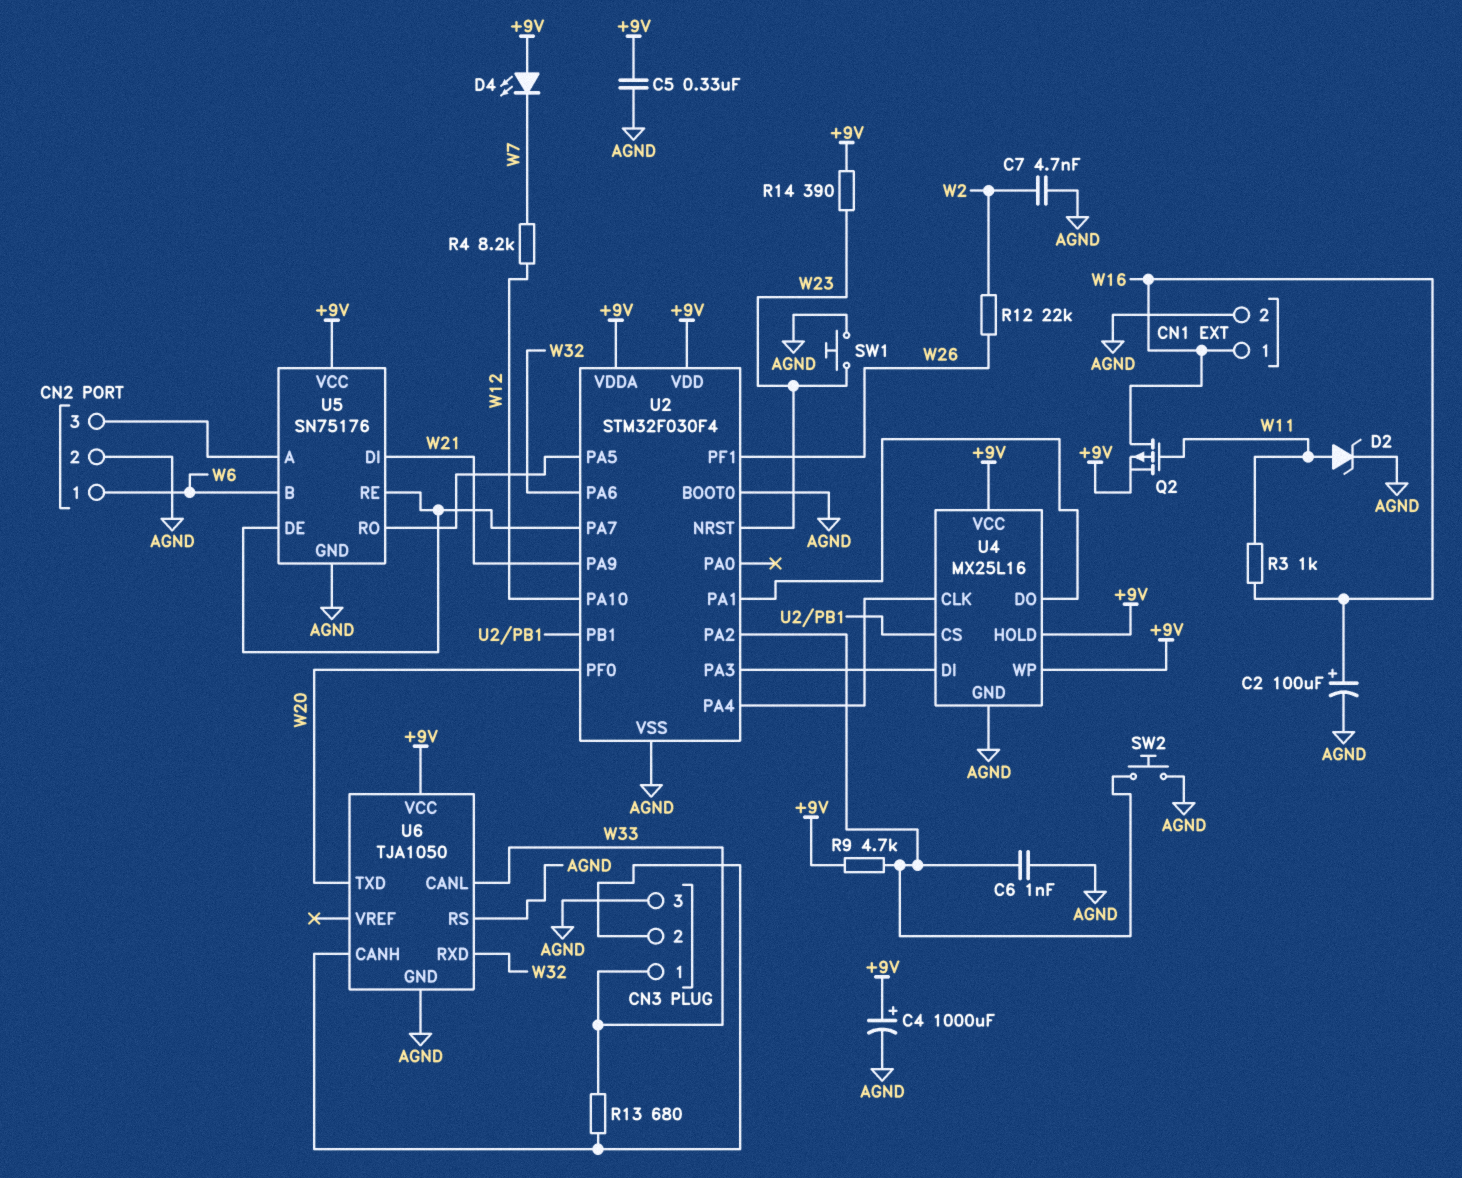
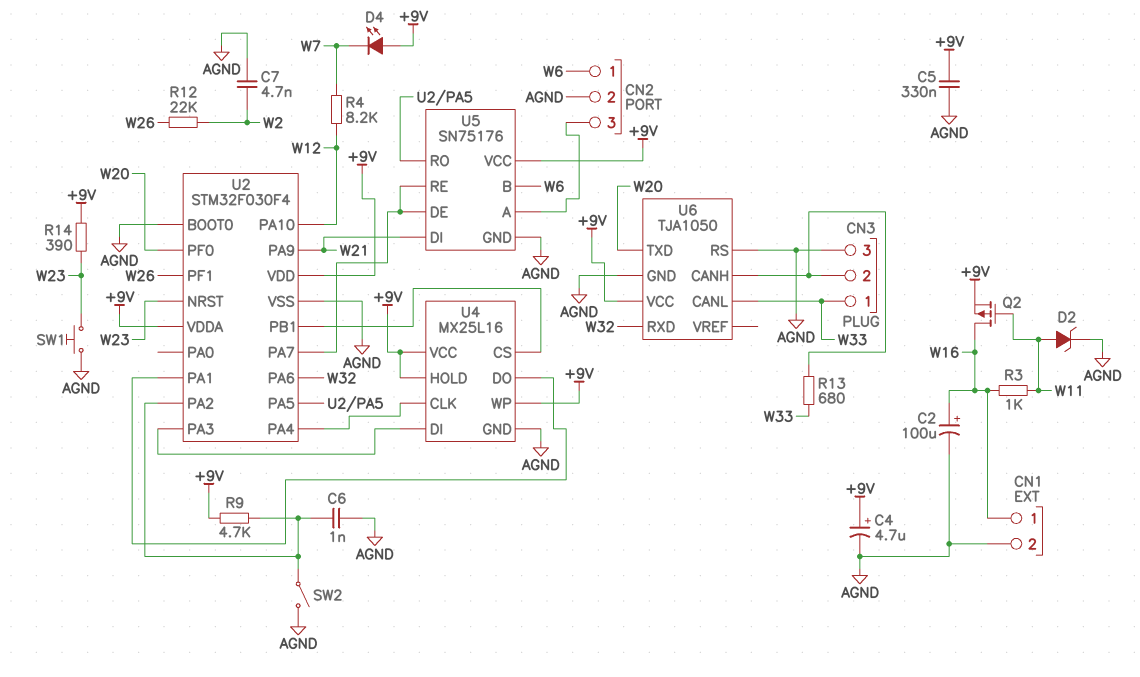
C4: 1000uF (plus +9V, minus AGND) -> 4.7uF (plus +9V, minus AGND)
SW2: button (AGND, U2/PA2) -> switch (AGND, U2/PA2)

